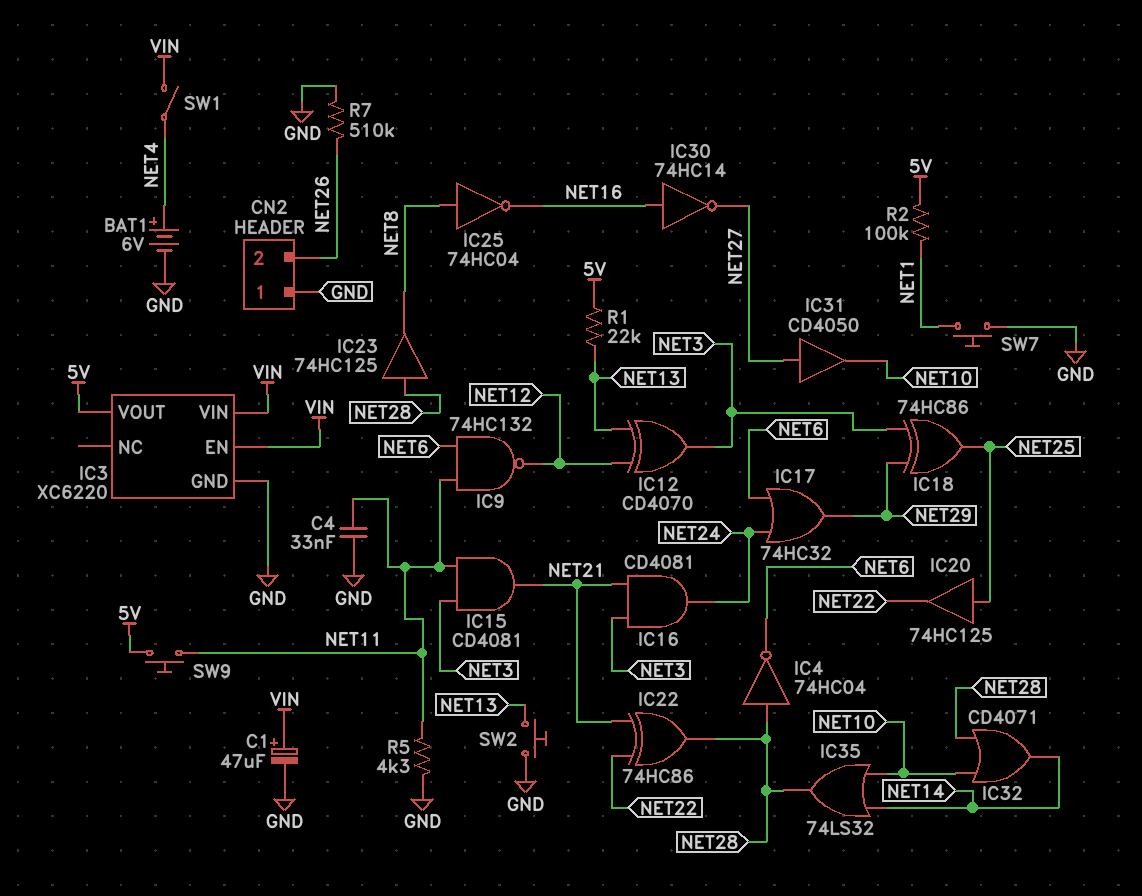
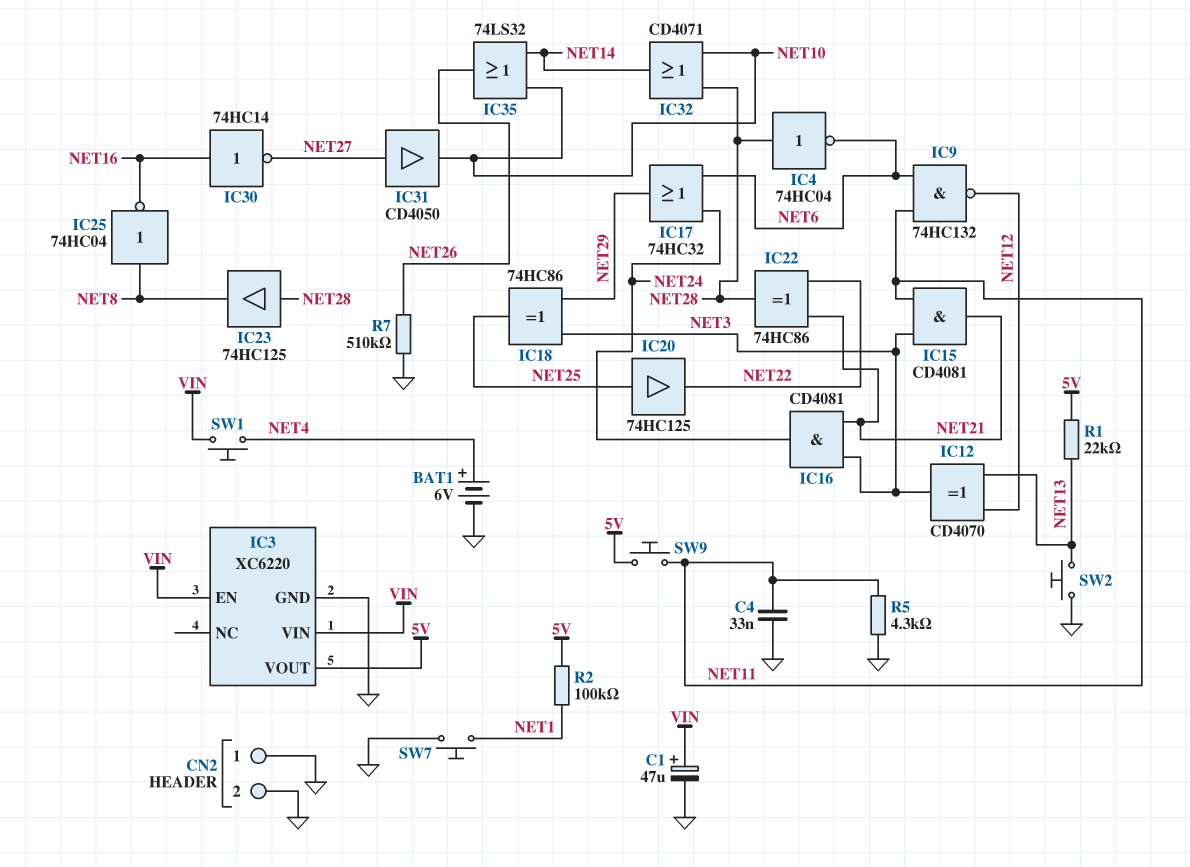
CN2 pin 2: NET26 -> GND
IC35: OR 74LS32 (in NET10, in NET14, out NET28) -> OR 74LS32 (in NET10, in NET14, out NET26)
SW1: switch (NET4, VIN) -> button (NET4, VIN)

